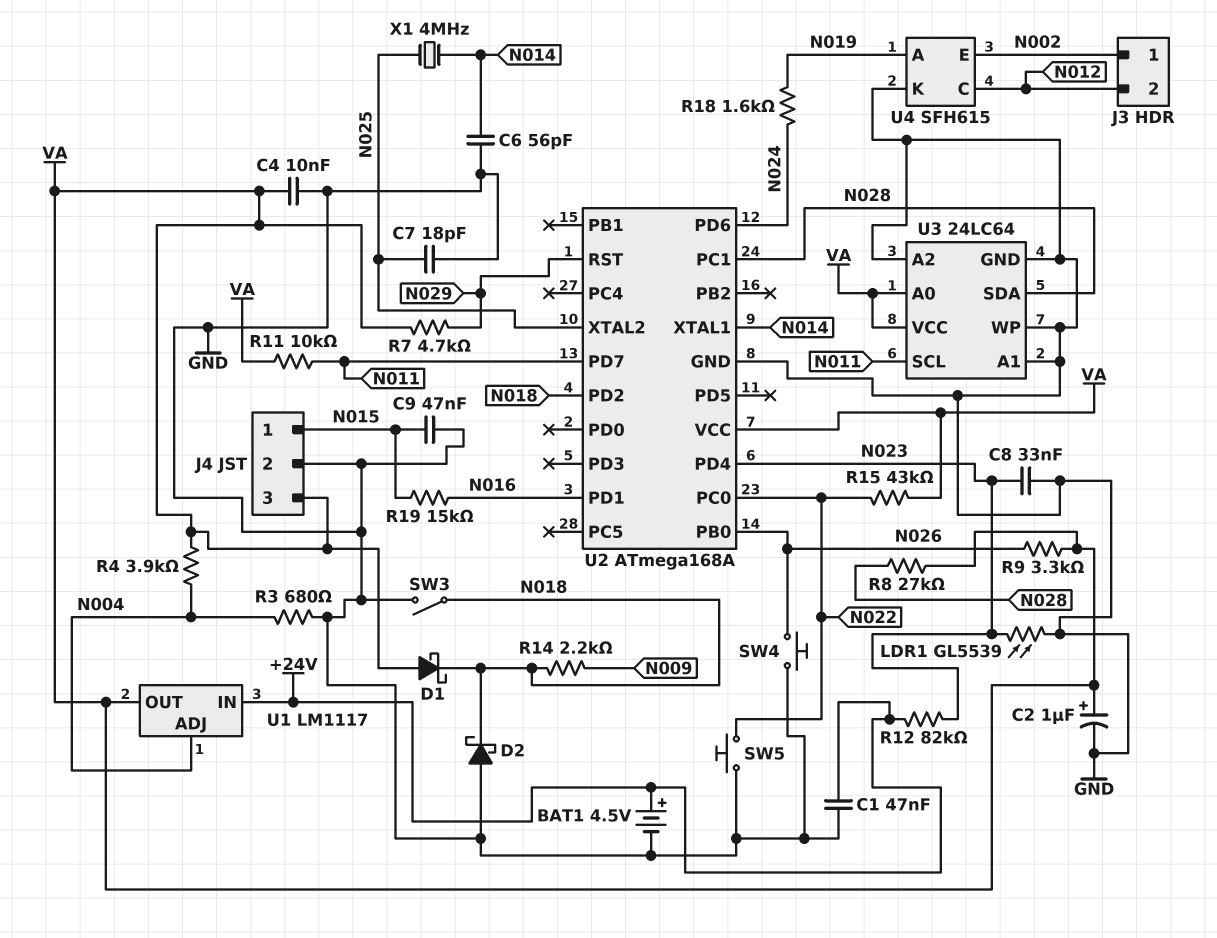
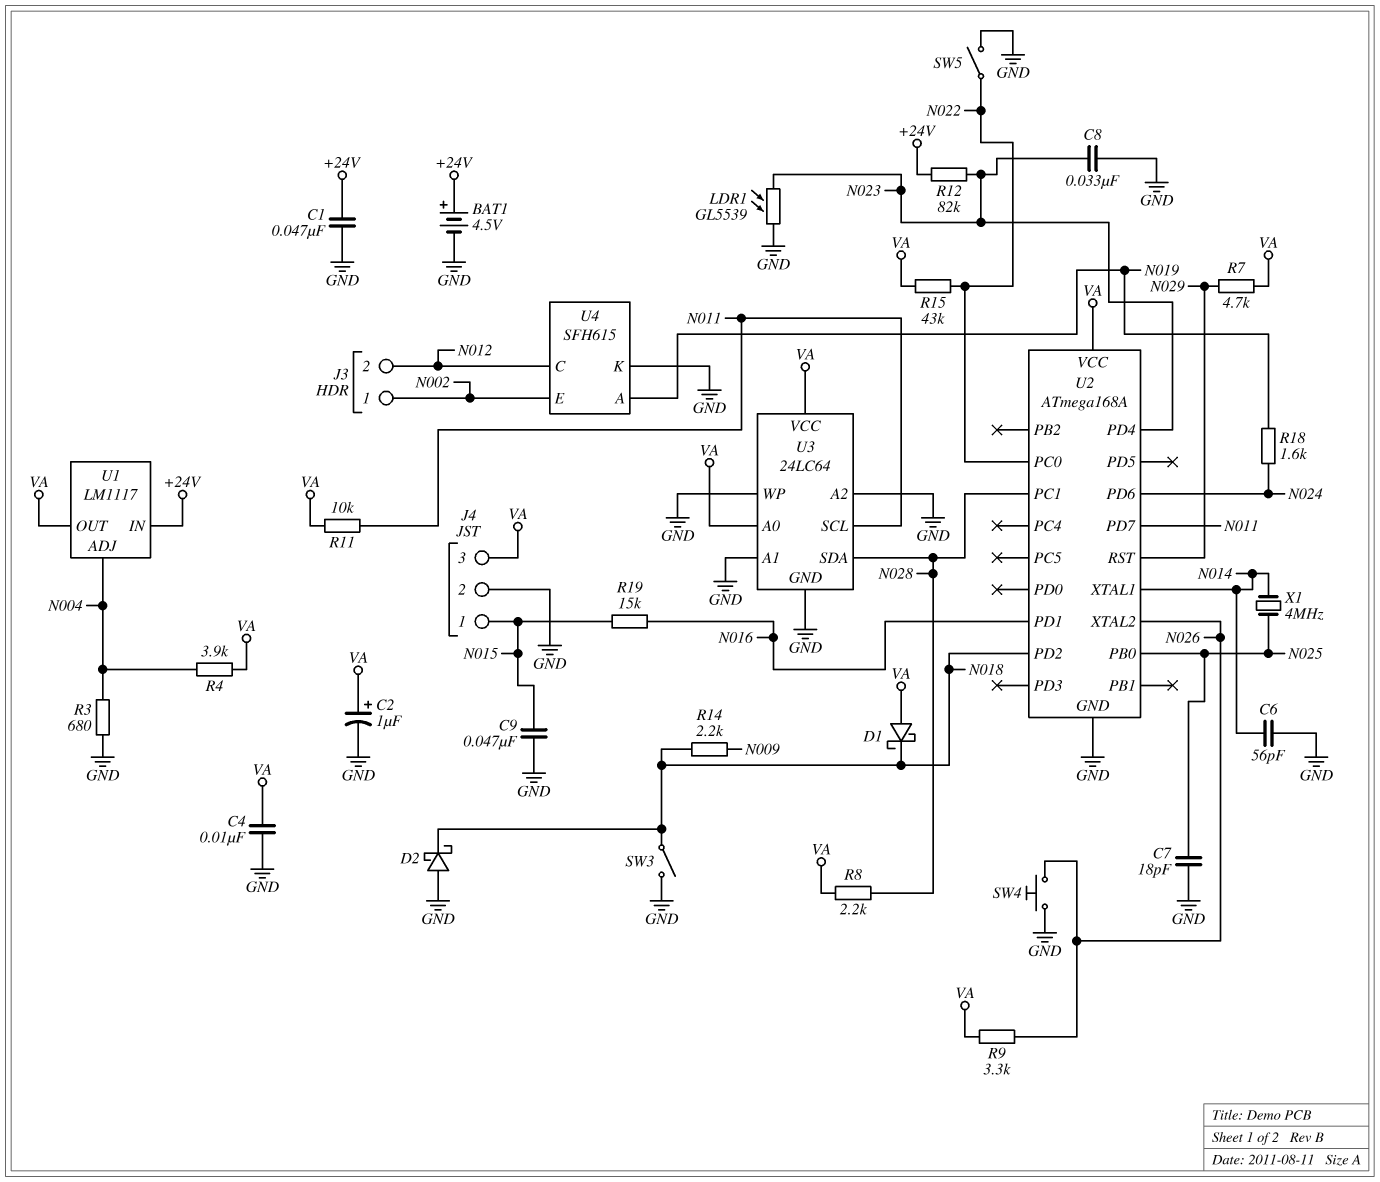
R8: 27k (N028, VA) -> 2.2k (N028, VA)
SW5: button (GND, N022) -> switch (GND, N022)
U2 pin PB0: N026 -> N025
U2 pin XTAL2: N025 -> N026

